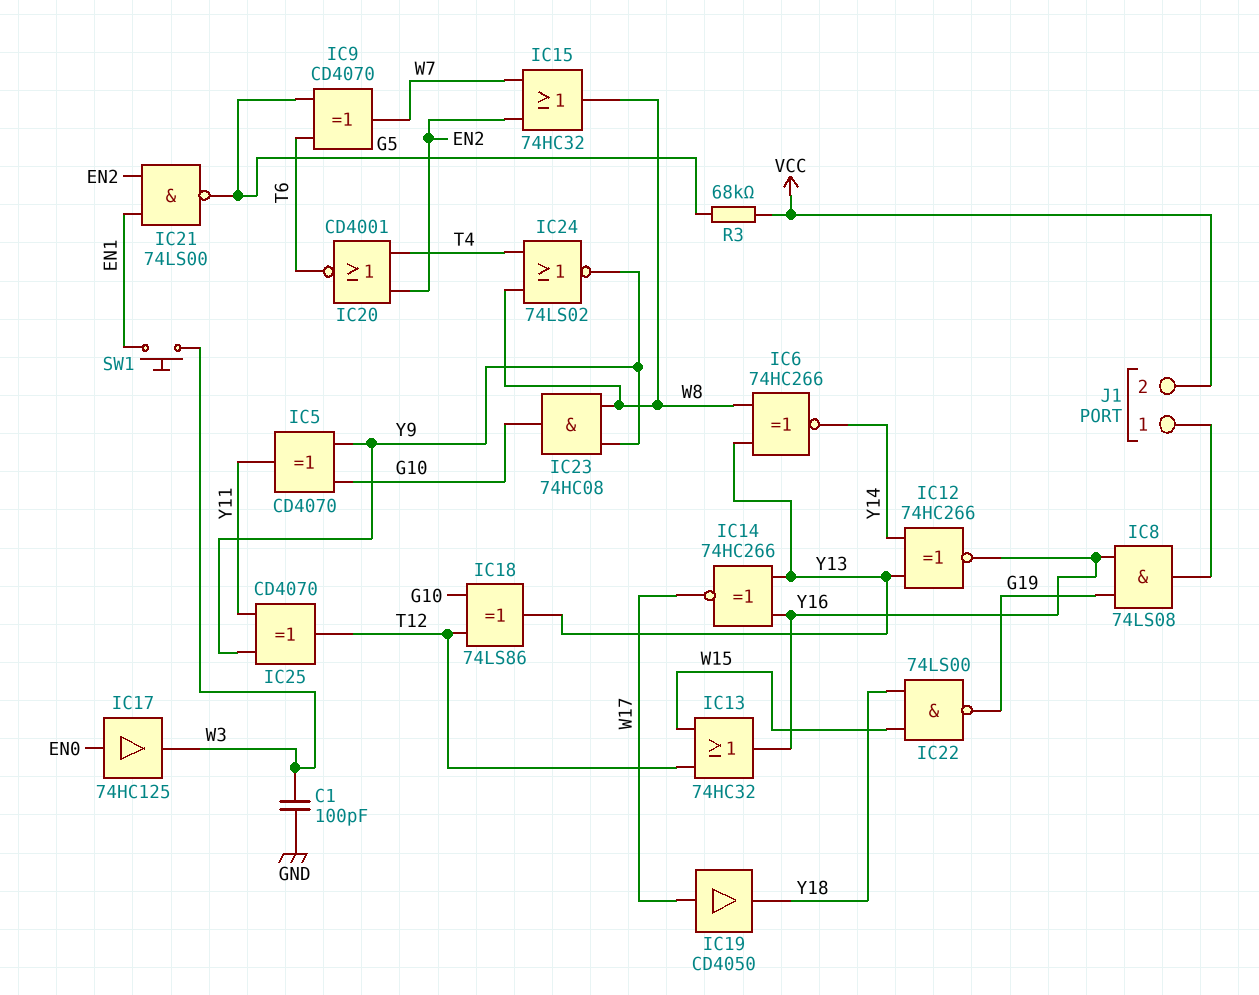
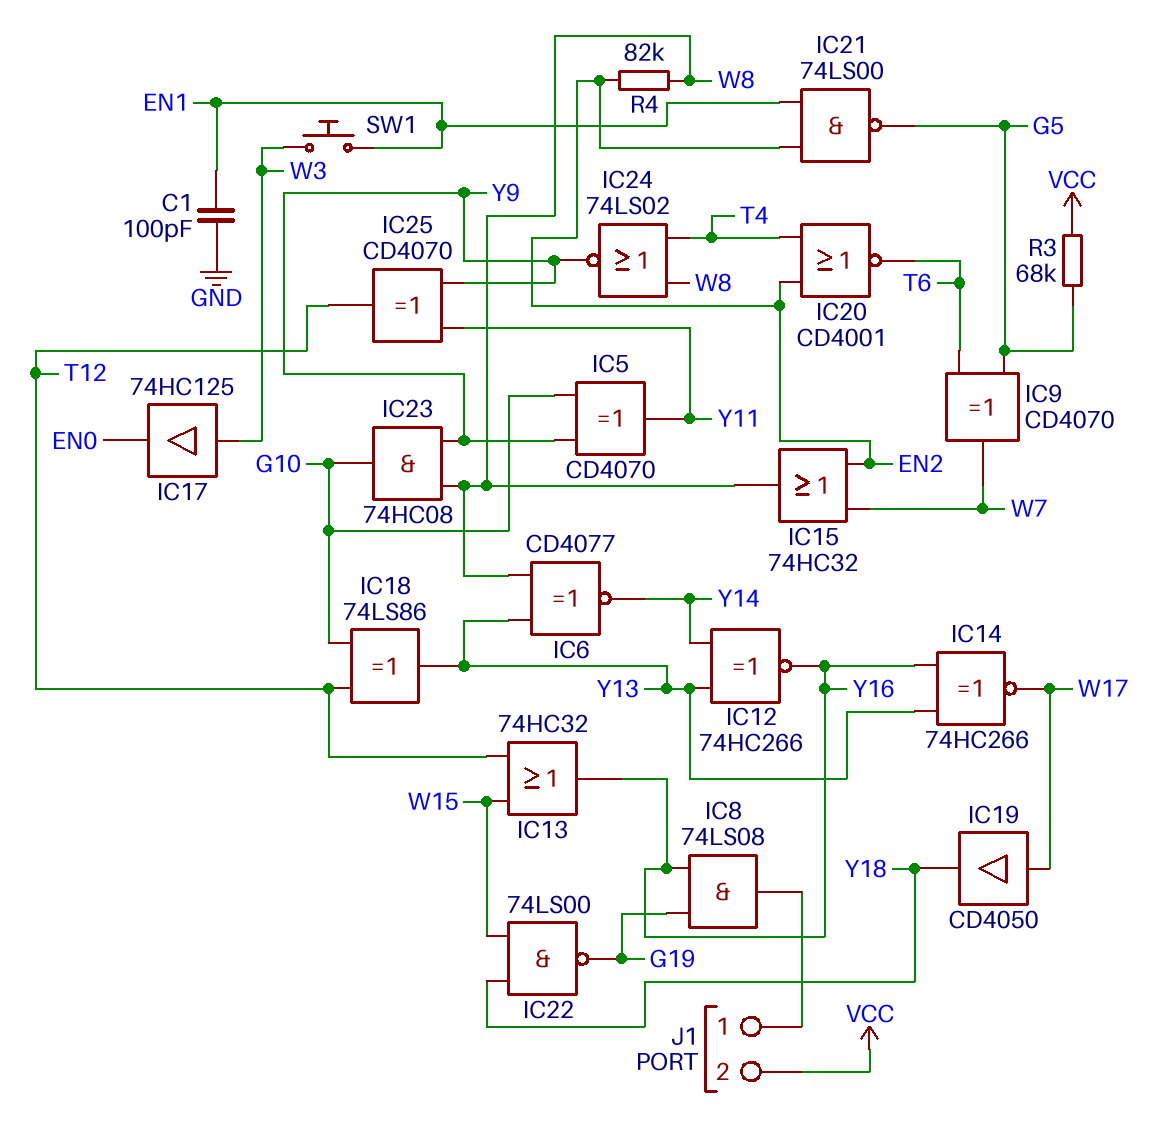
C1: 100pF (GND, W3) -> 100pF (EN1, GND)
IC6: XNOR 74HC266 (in W8, in Y13, out Y14) -> XNOR CD4077 (in W8, in Y13, out Y14)
IC17: buffer 74HC125 (in EN0, out W3) -> buffer 74HC125 (in W3, out EN0)
R4: none -> 82k (EN2, W8)

